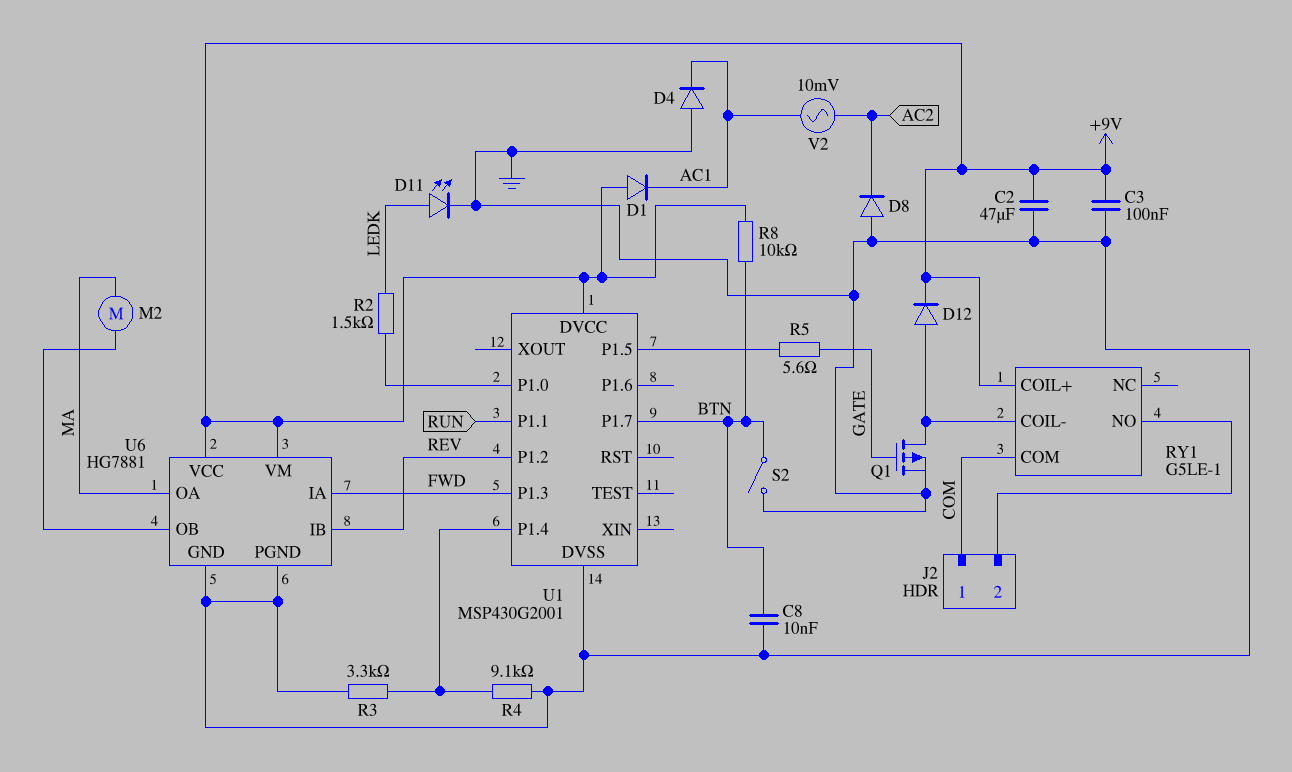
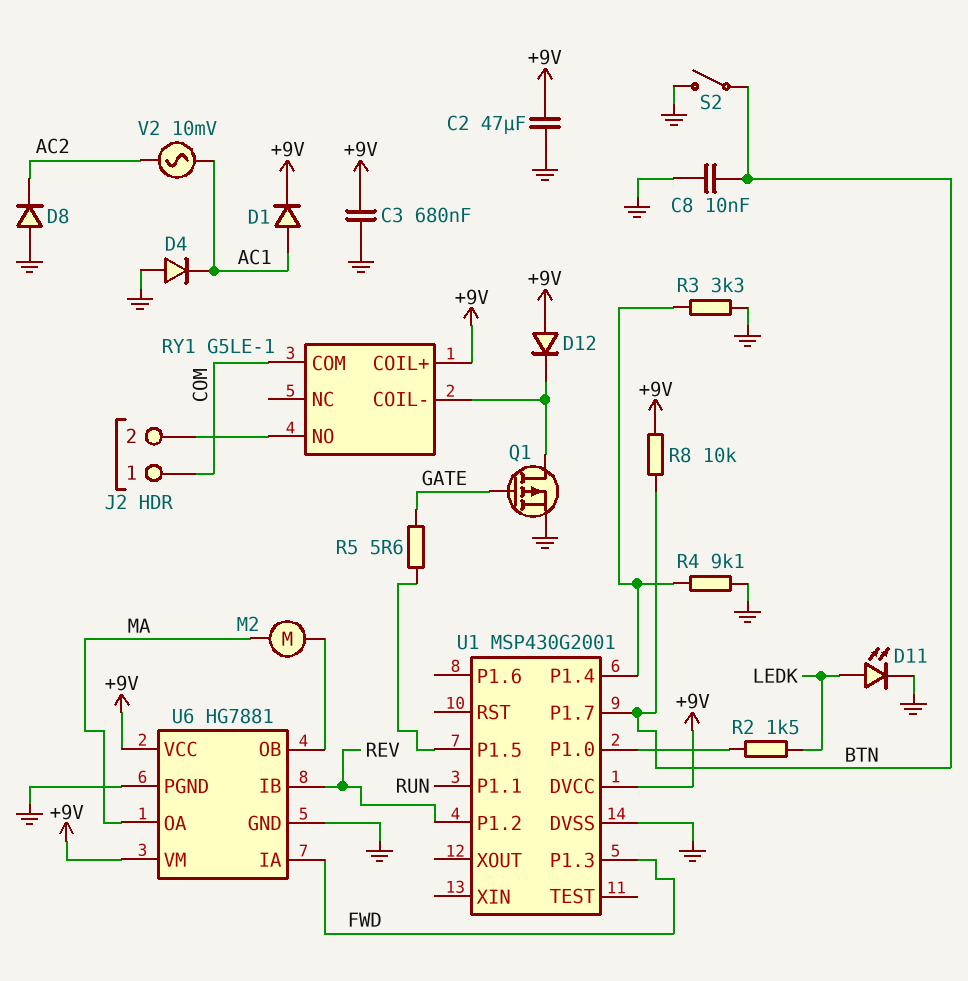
C3: 100nF (+9V, GND) -> 680nF (+9V, GND)
D1: diode (A +9V, K AC1) -> diode (A AC1, K +9V)
D12: diode (A RY1/COIL-, K +9V) -> diode (A +9V, K RY1/COIL-)

